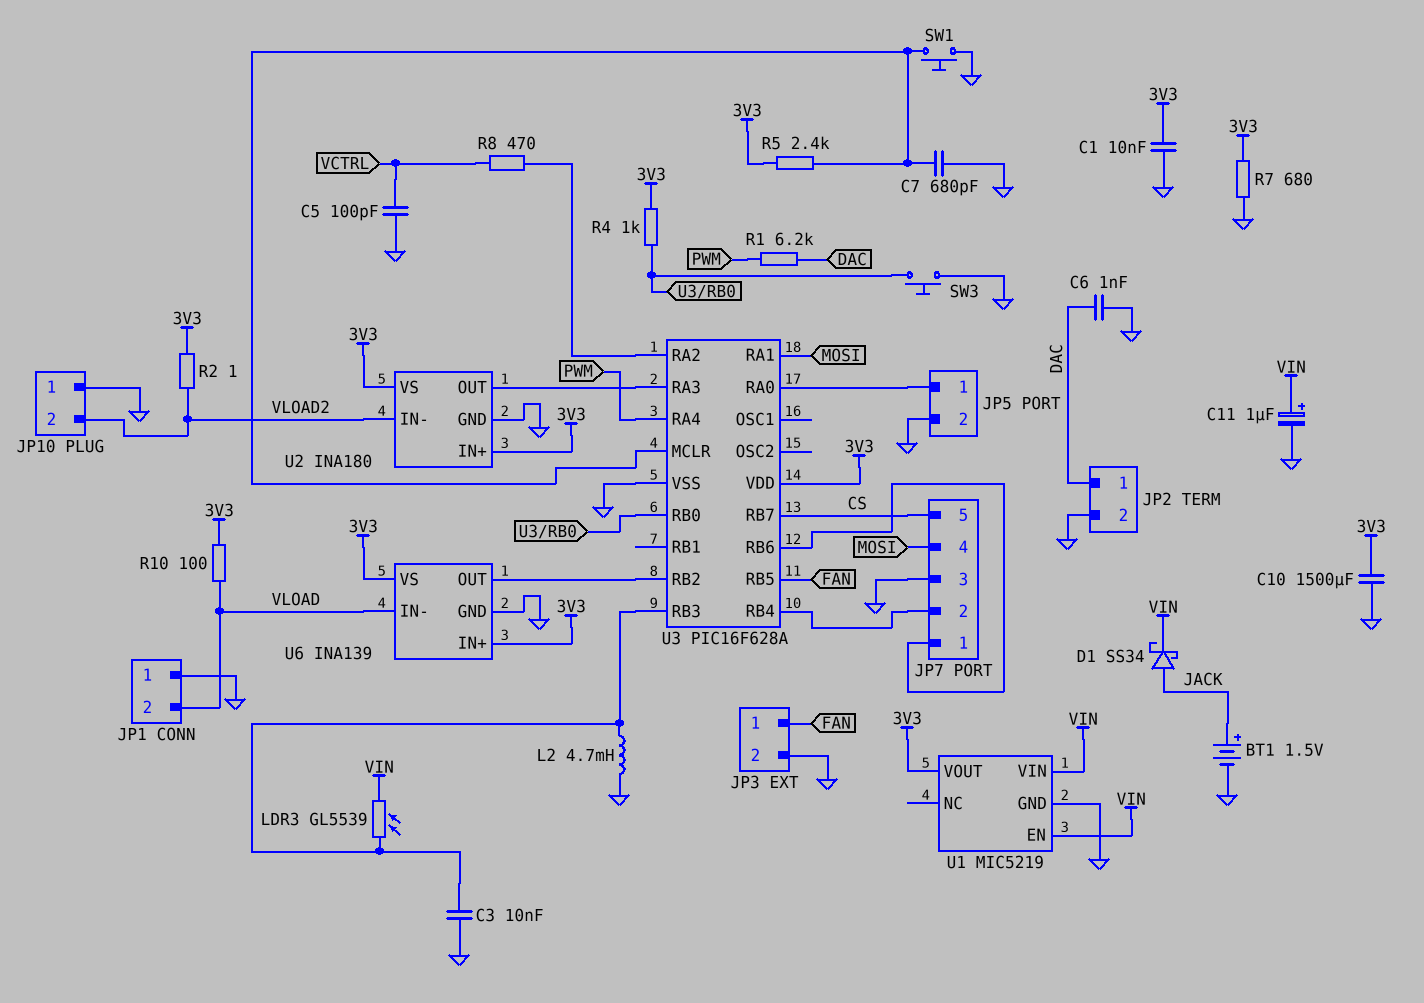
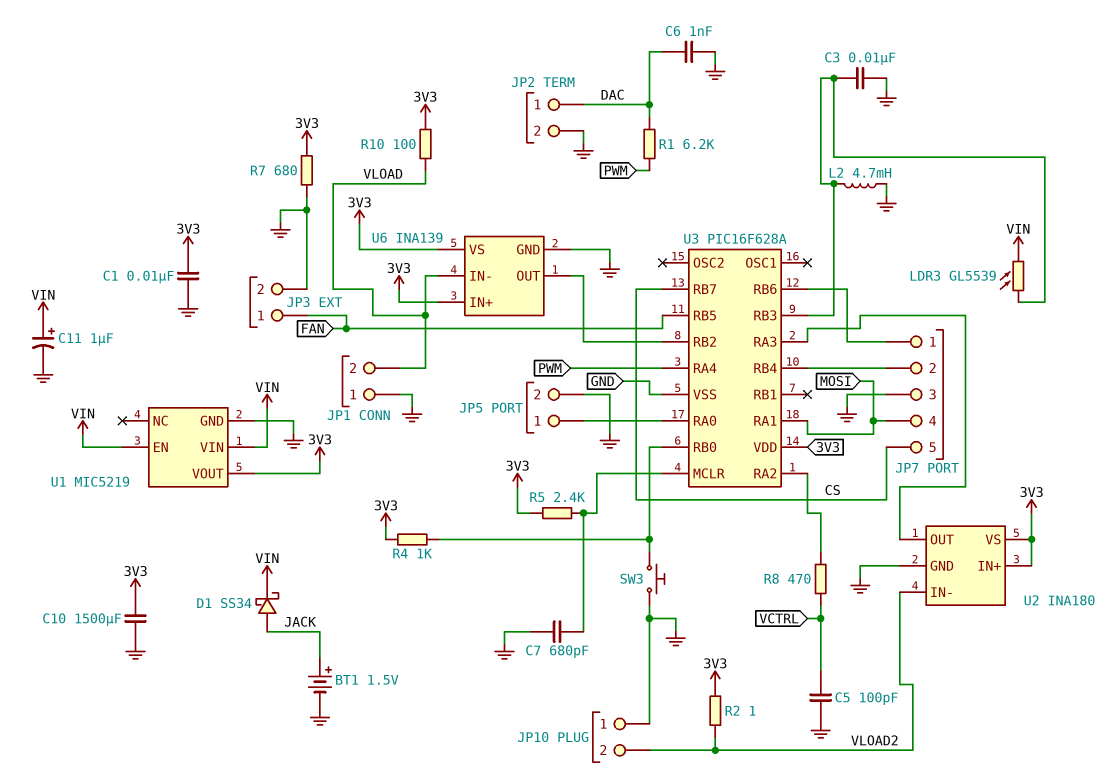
SW1: button (GND, U3/MCLR) -> none

